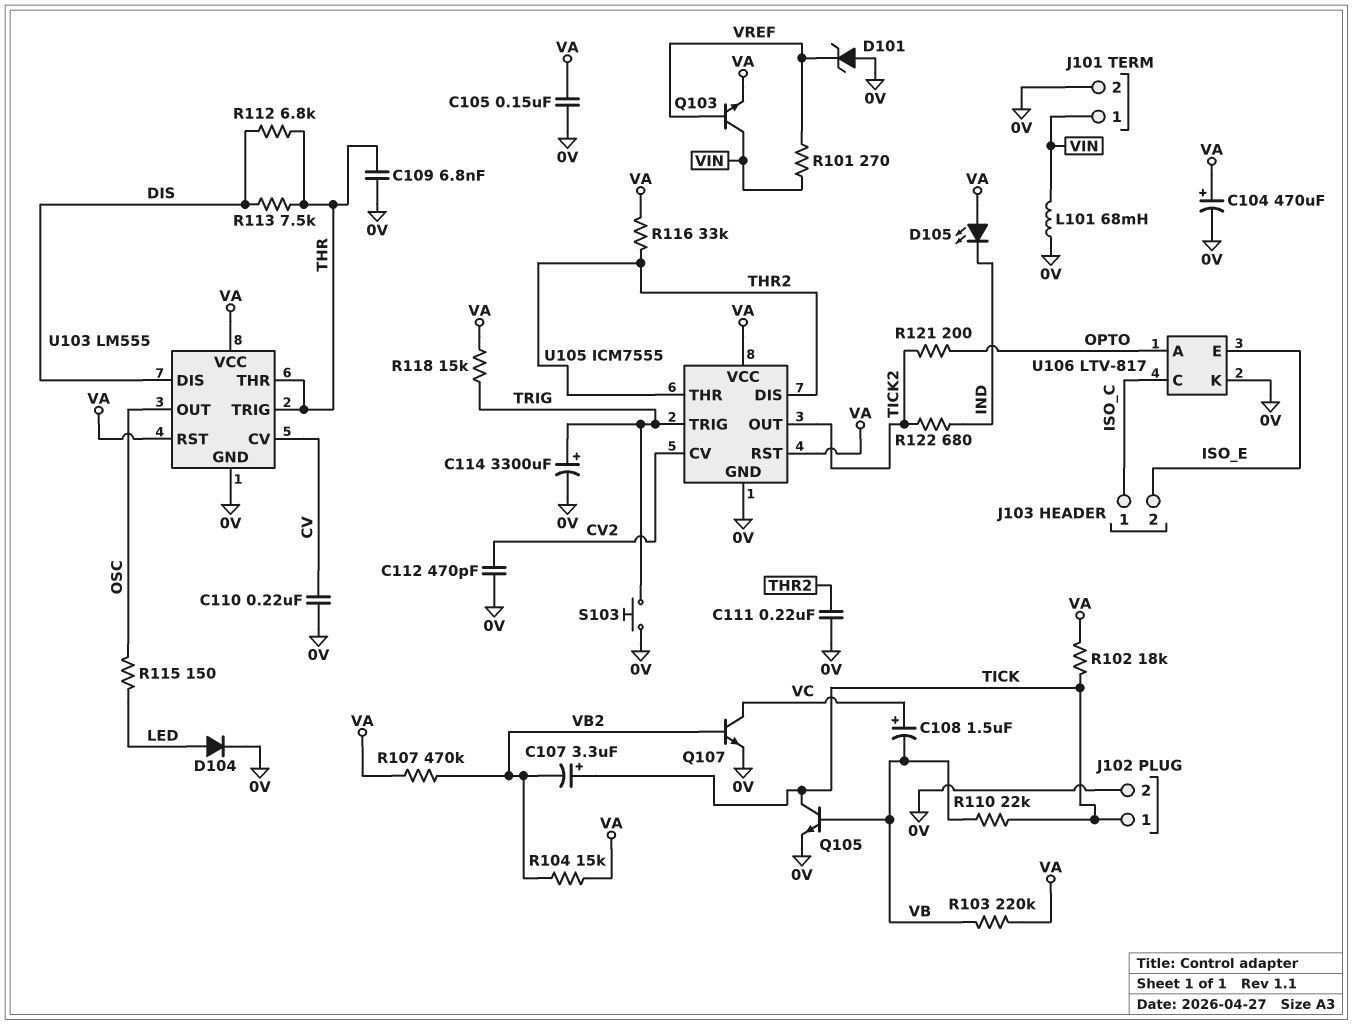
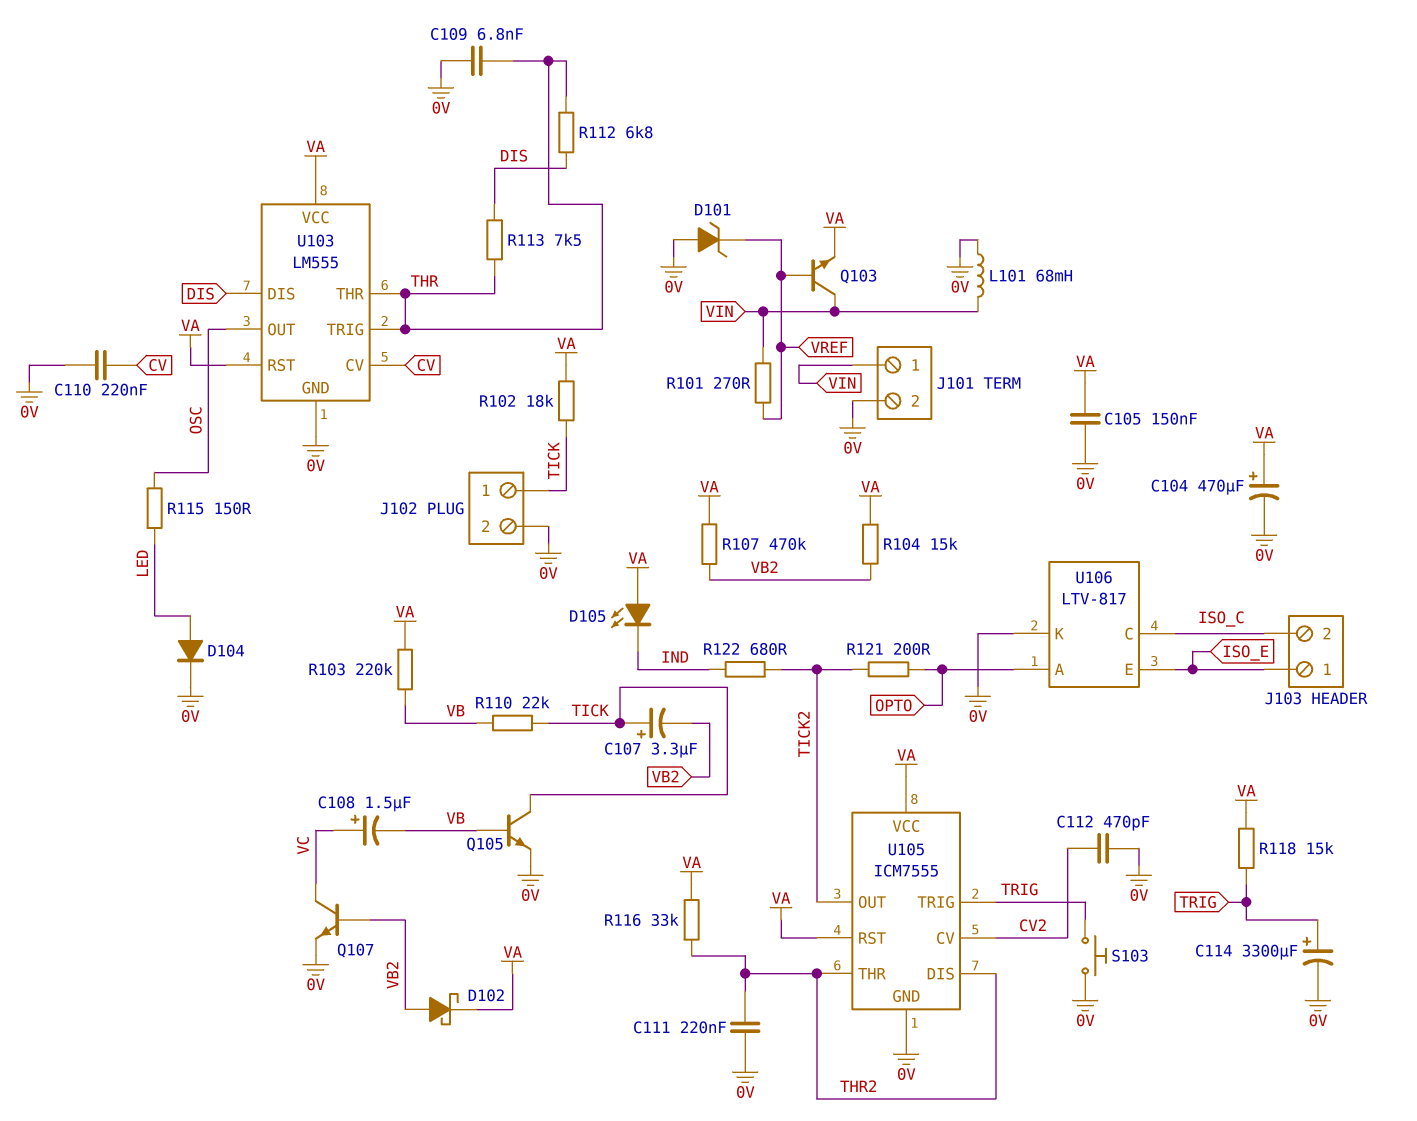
D102: none -> schottky (A VB2, K VA)
J103 pin 1: ISO_C -> ISO_E
J103 pin 2: ISO_E -> ISO_C

